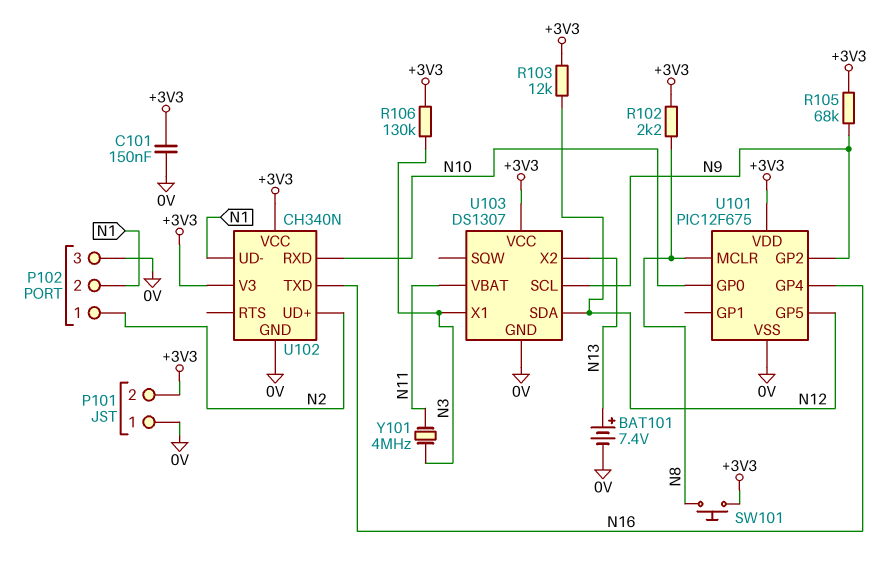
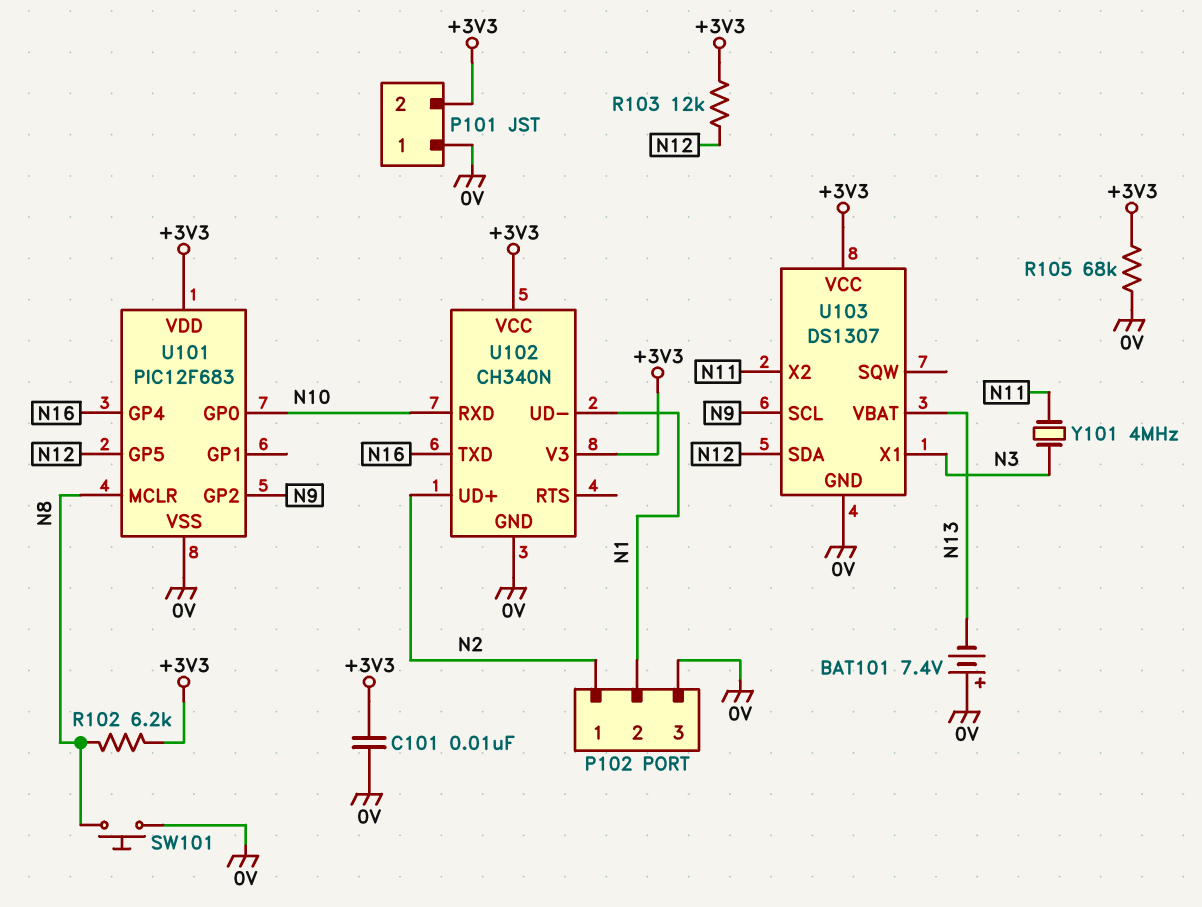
BAT101: 7.4V (plus N13, minus 0V) -> 7.4V (plus 0V, minus N13)
C101: 150nF (+3V3, 0V) -> 10nF (+3V3, 0V)
R102: 2.2k (+3V3, N8) -> 6.2k (+3V3, N8)
R105: 68k (+3V3, N9) -> 68k (+3V3, 0V)
R106: 130k (+3V3, N3) -> none
SW101: button (+3V3, N8) -> button (0V, N8)
U101: PIC12F675 -> PIC12F683
U103 pin VBAT: N11 -> N13
U103 pin X2: N13 -> N11

